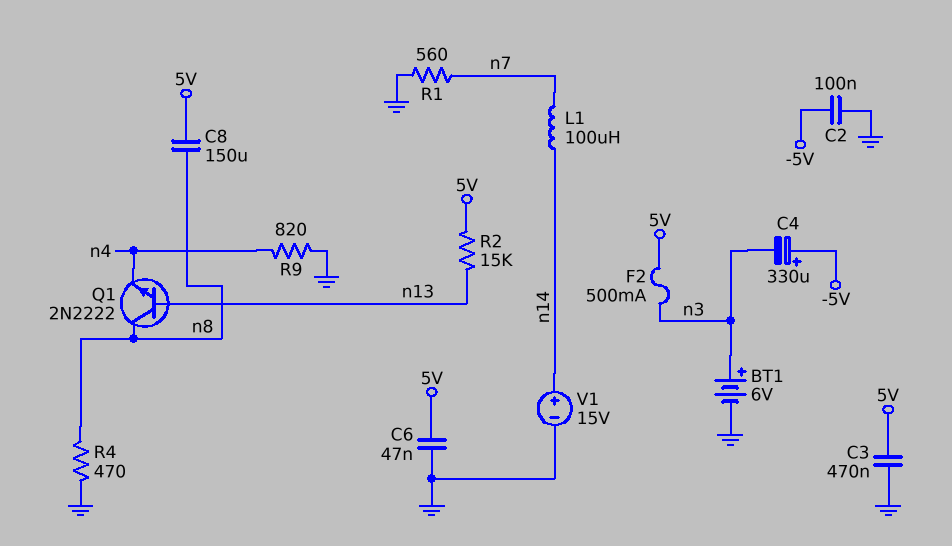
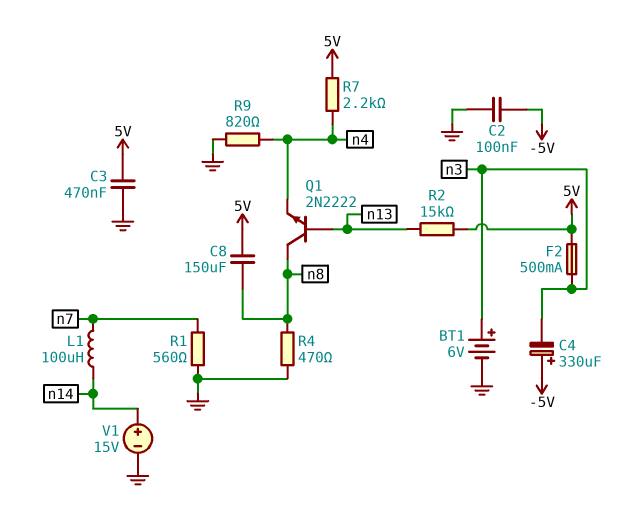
C6: 47nF (5V, GND) -> none
R7: none -> 2.2k (5V, n4)

